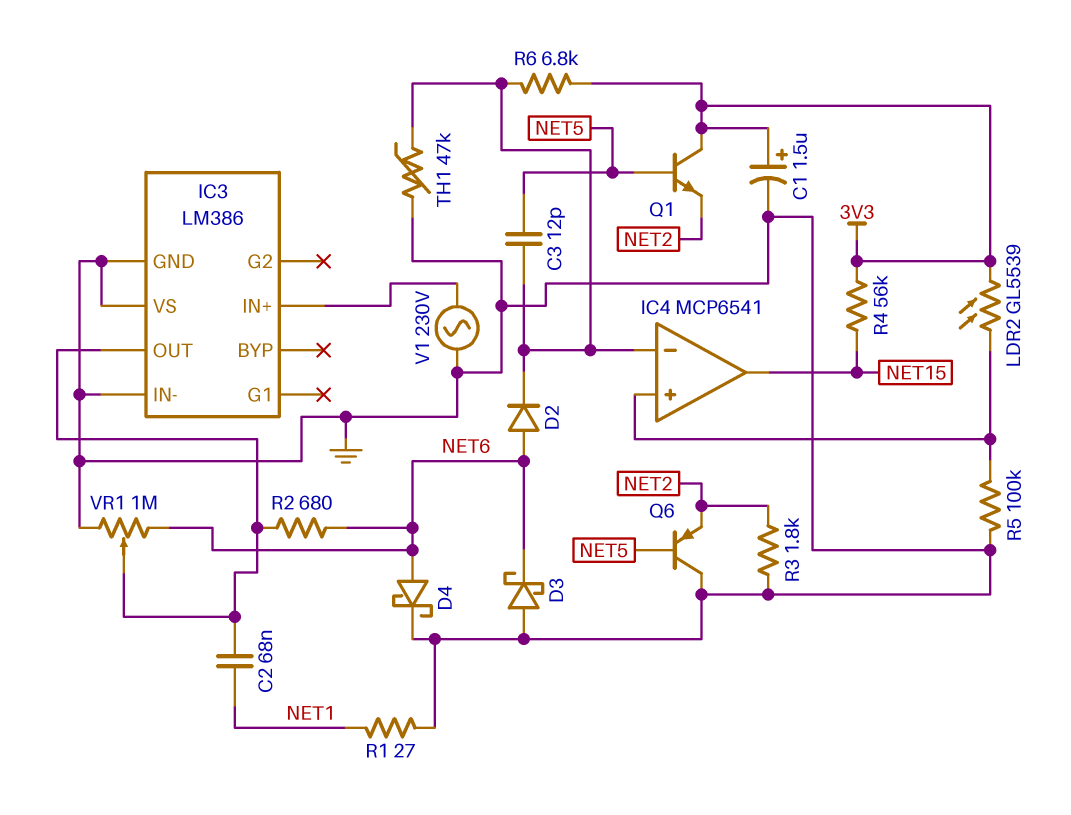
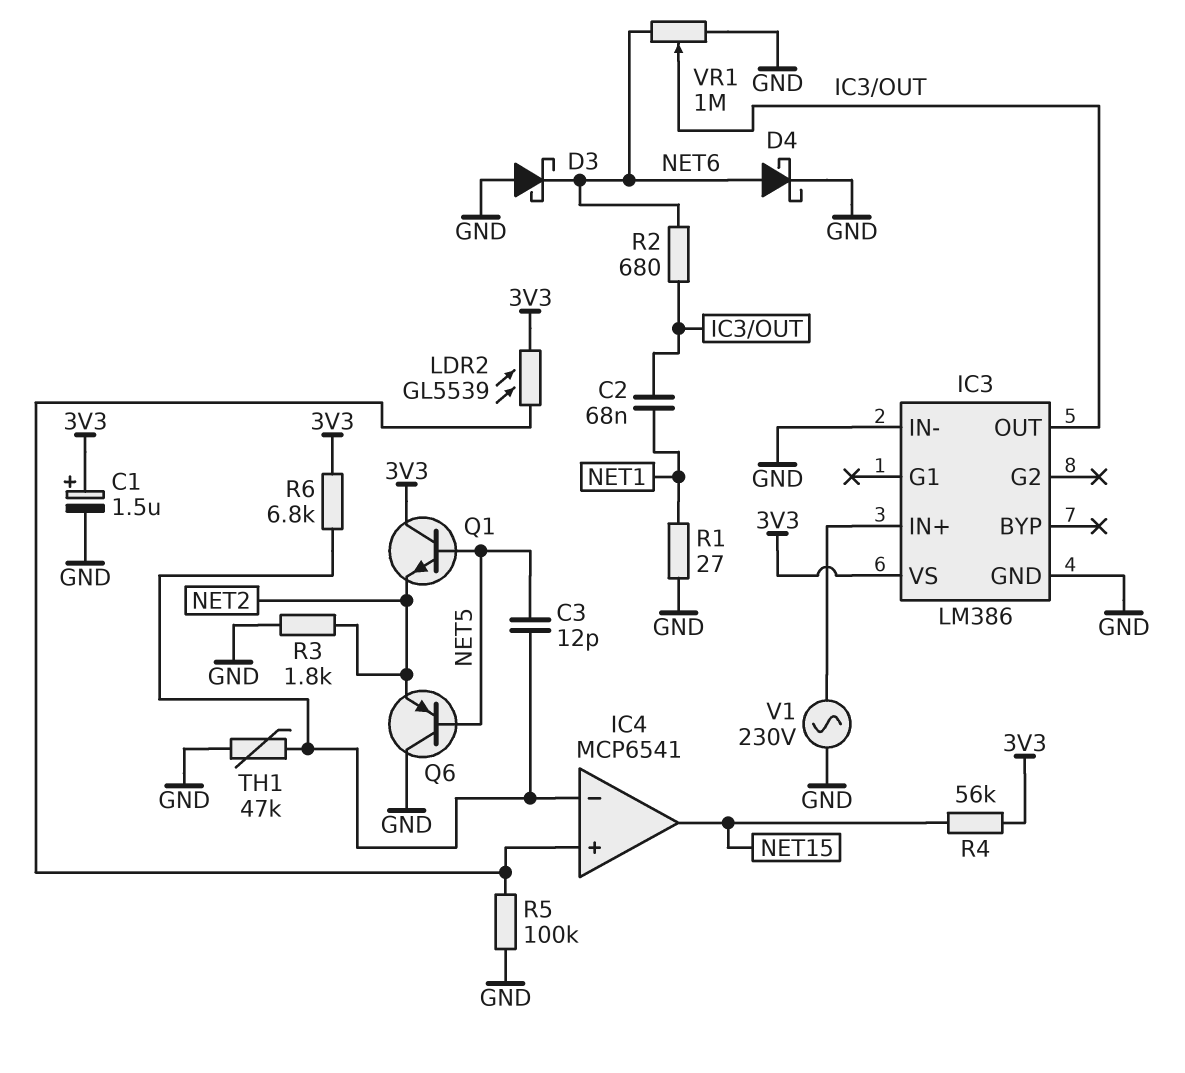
D2: diode (A NET6, K IC4/in-) -> none
IC3 pin VS: GND -> 3V3

